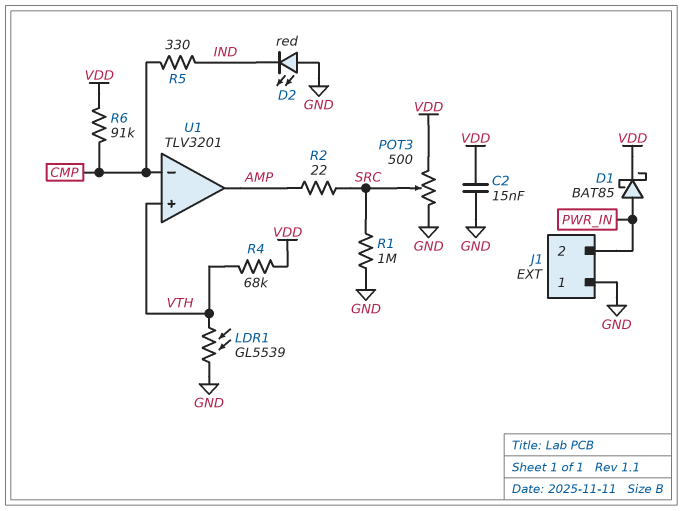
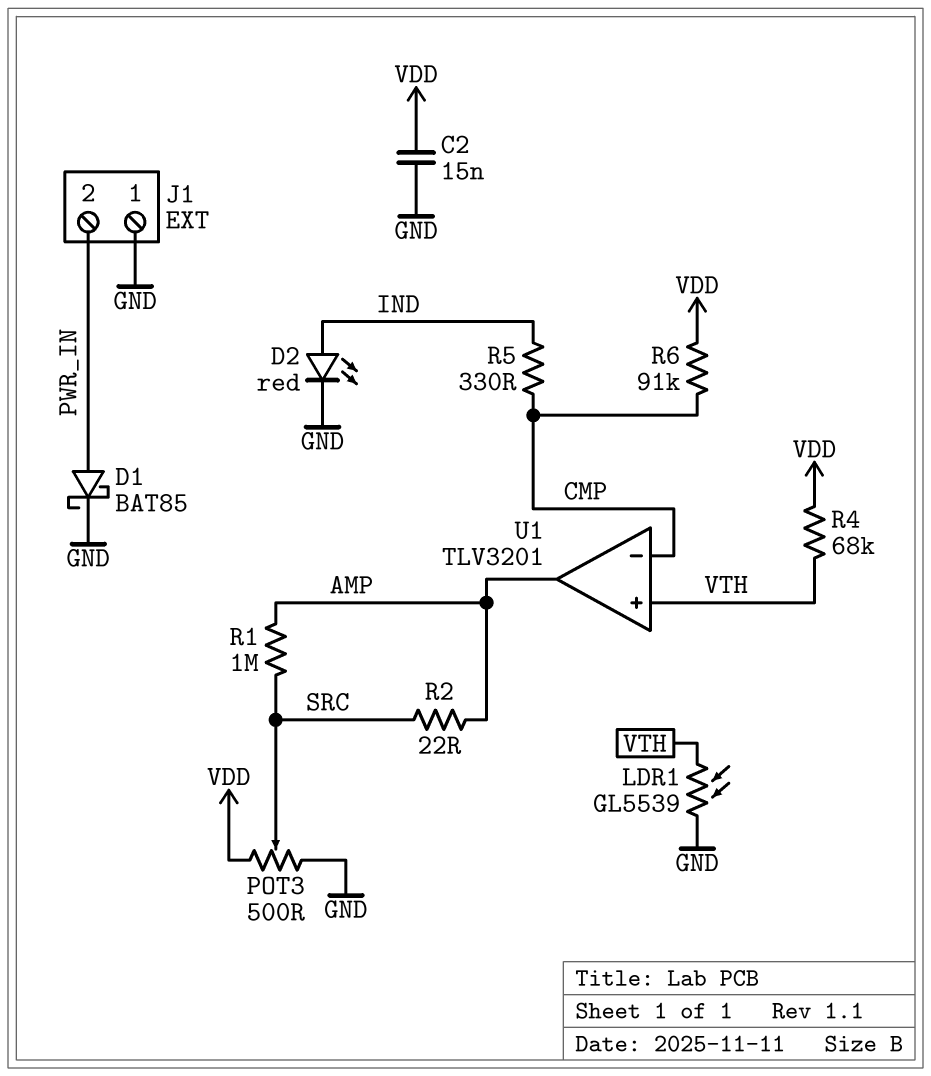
D1: schottky BAT85 (A PWR_IN, K VDD) -> schottky BAT85 (A PWR_IN, K GND)
D2: LED red (A GND, K IND) -> LED red (A IND, K GND)
R1: 1M (GND, SRC) -> 1M (AMP, SRC)

